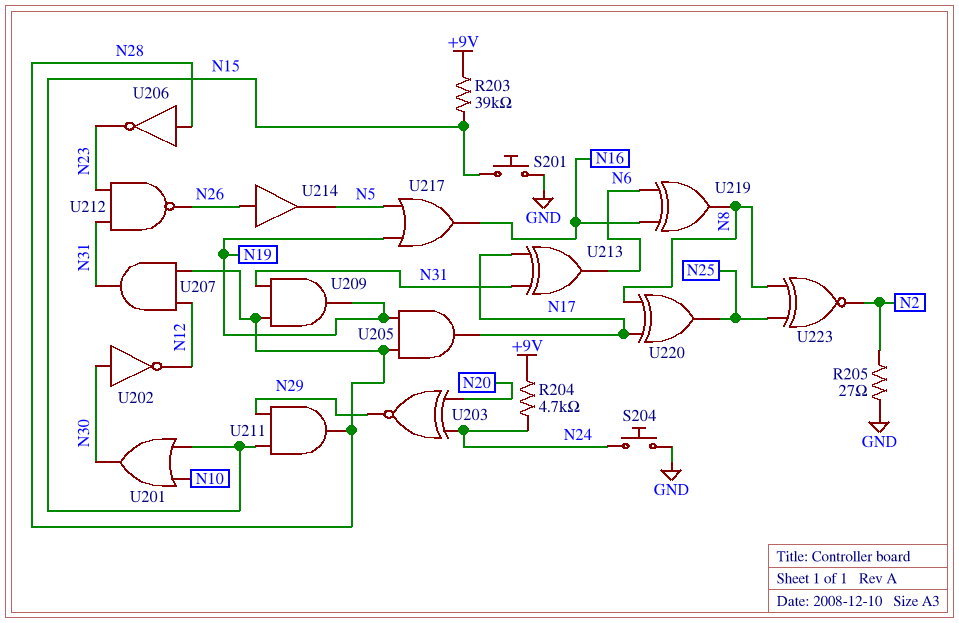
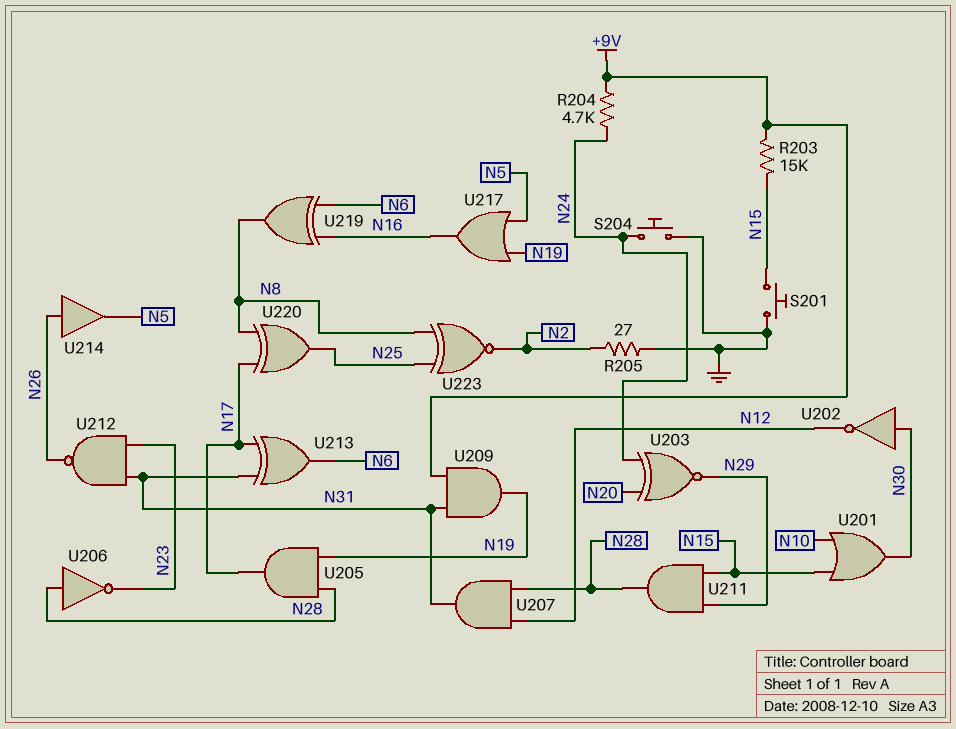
R203: 39k (+9V, N15) -> 15k (+9V, N15)
U209: AND (in N28, in N31, out N19) -> AND (in +9V, in N31, out N19)

